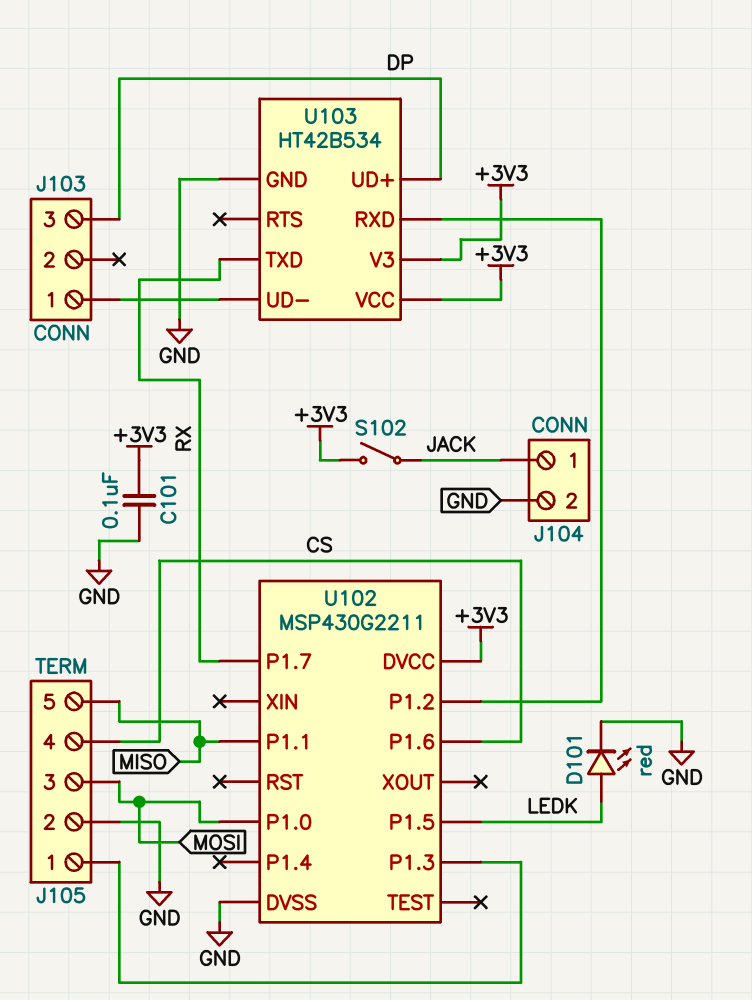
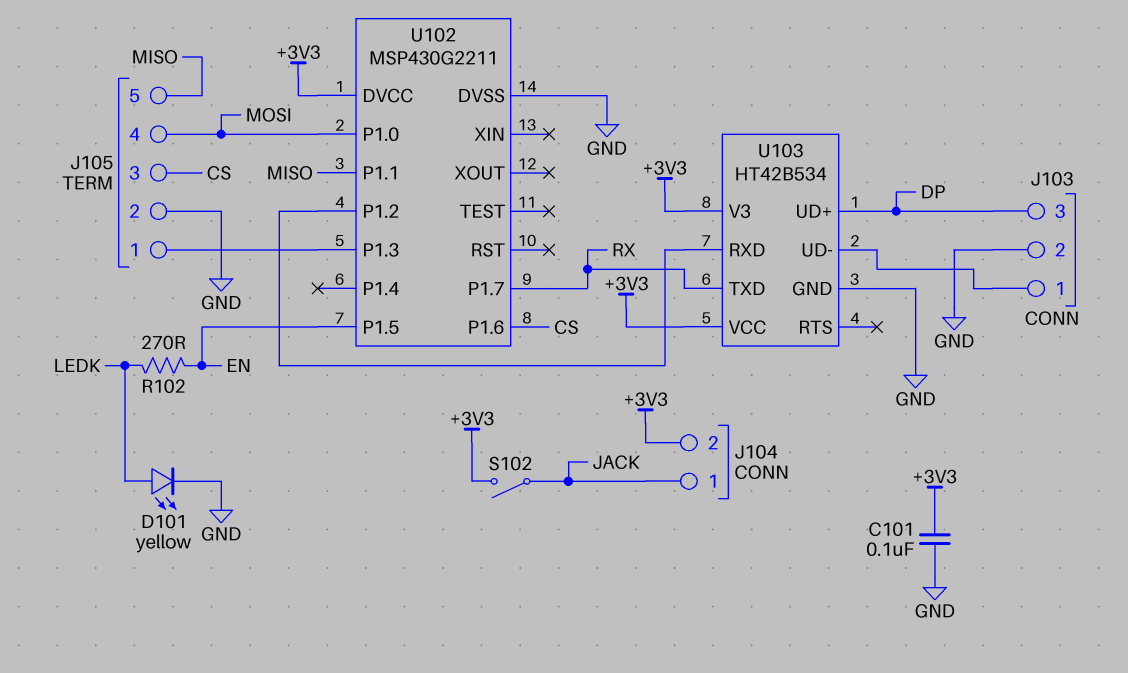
D101: LED red (A LEDK, K GND) -> LED yellow (A LEDK, K GND)
J103 pin 2: none -> GND
J104 pin 2: GND -> +3V3
J105 pin 3: MOSI -> CS
J105 pin 4: CS -> MOSI
R102: none -> 270 (EN, LEDK)
U102 pin P1.5: LEDK -> EN

